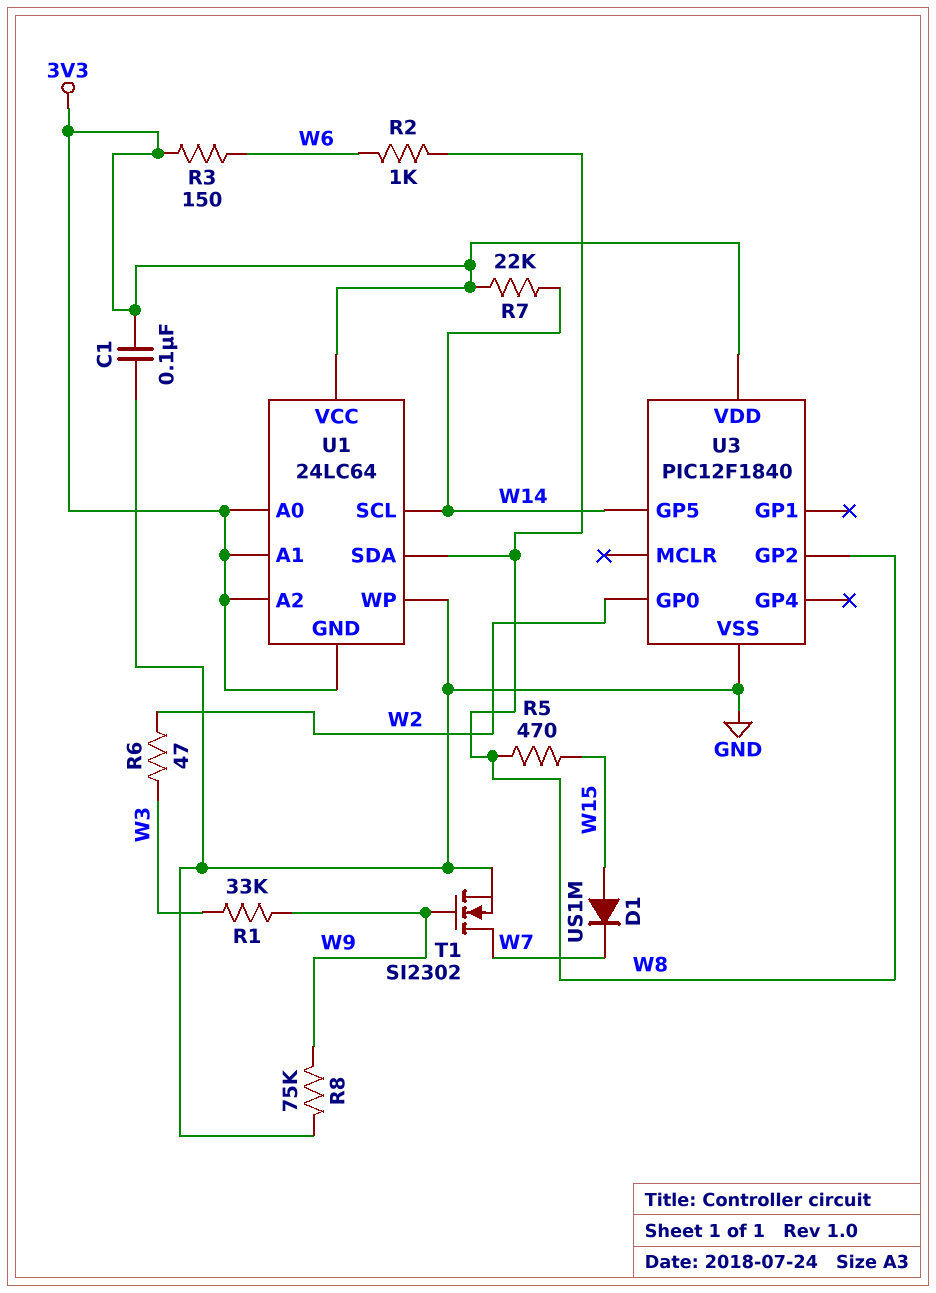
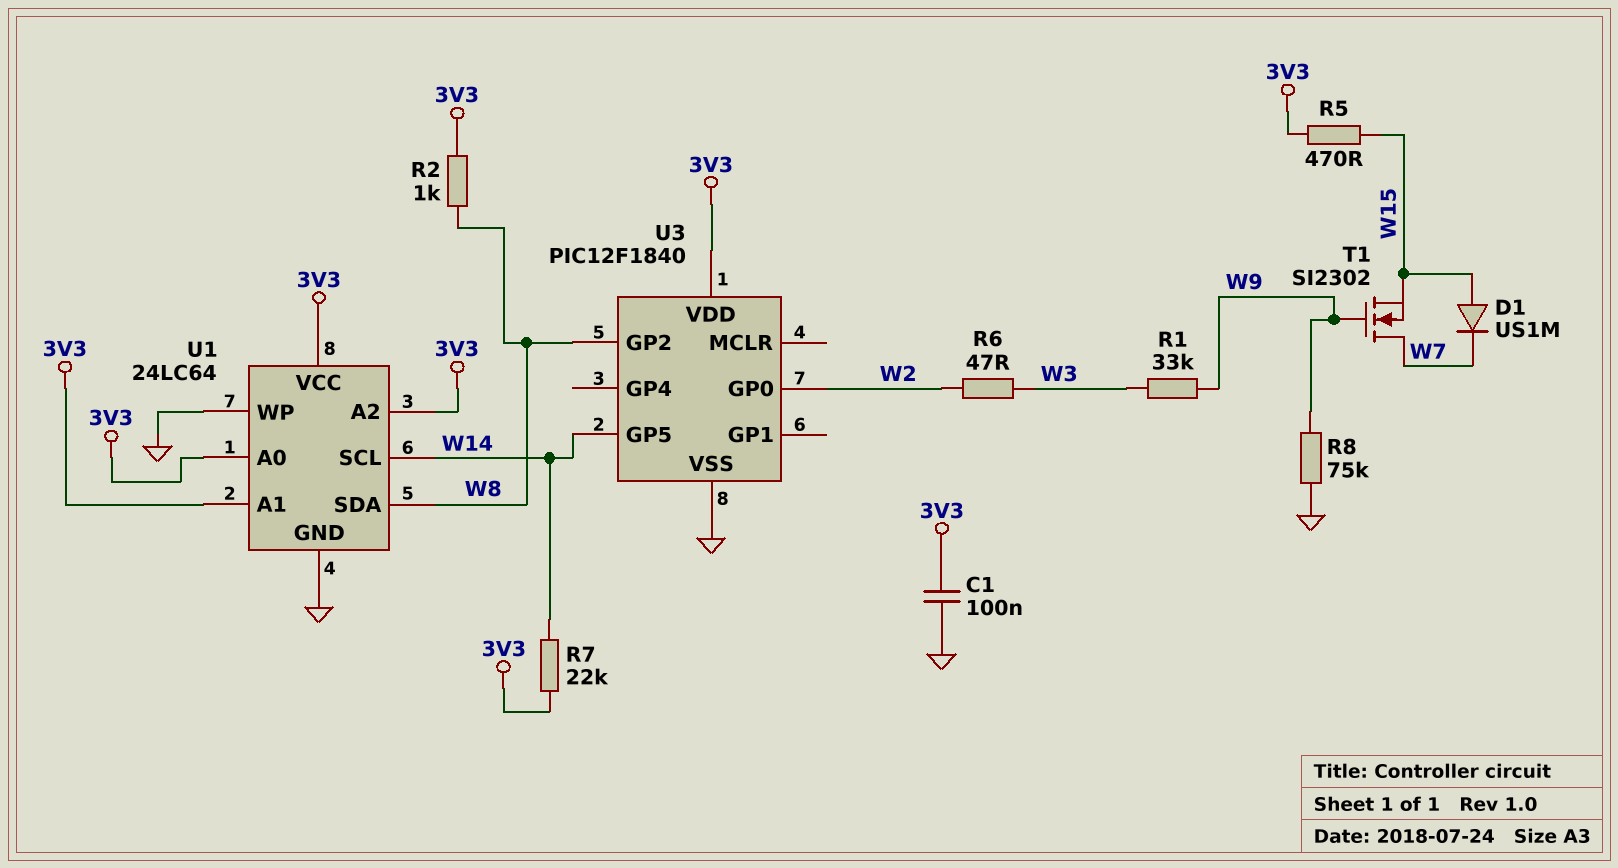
R2: 1k (W6, W8) -> 1k (3V3, W8)
R3: 150 (3V3, W6) -> none
R5: 470 (W8, W15) -> 470 (3V3, W15)
T1: NMOS SI2302 (G W9, D W7, S GND) -> NMOS SI2302 (G W9, D W7, S W15)
U1 pin GND: 3V3 -> GND

